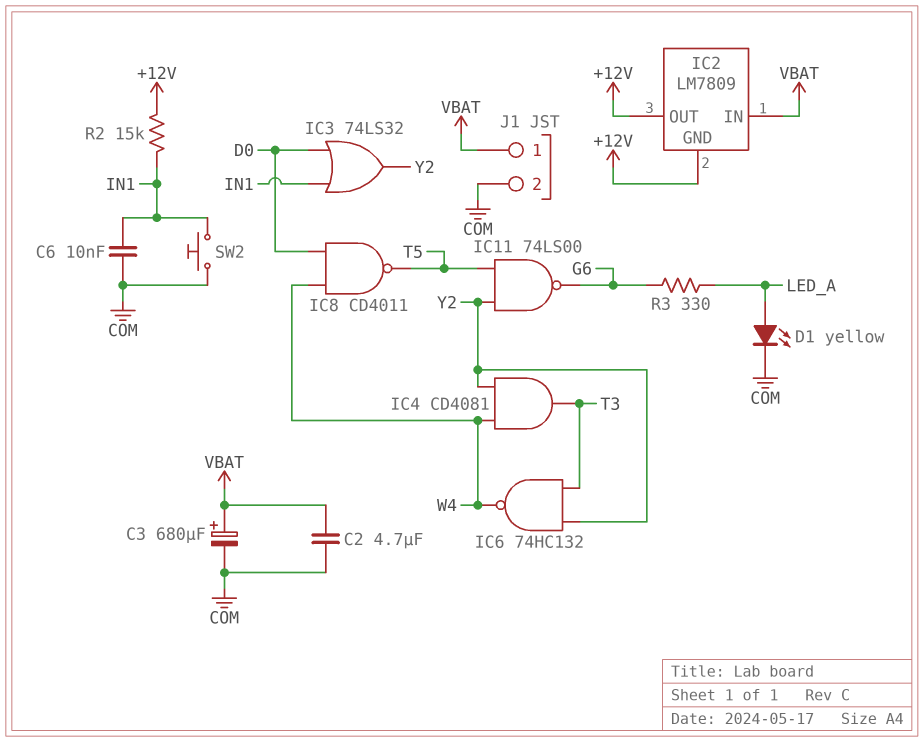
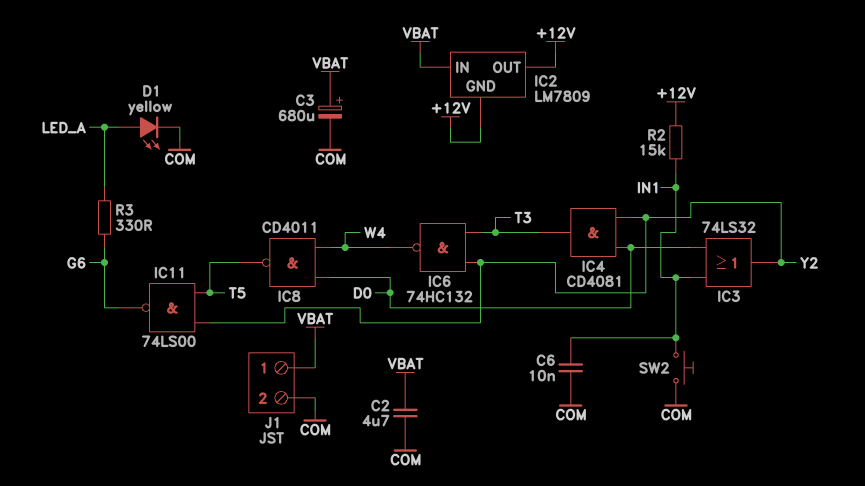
IC4: AND CD4081 (in W4, in Y2, out T3) -> AND CD4081 (in D0, in Y2, out T3)

